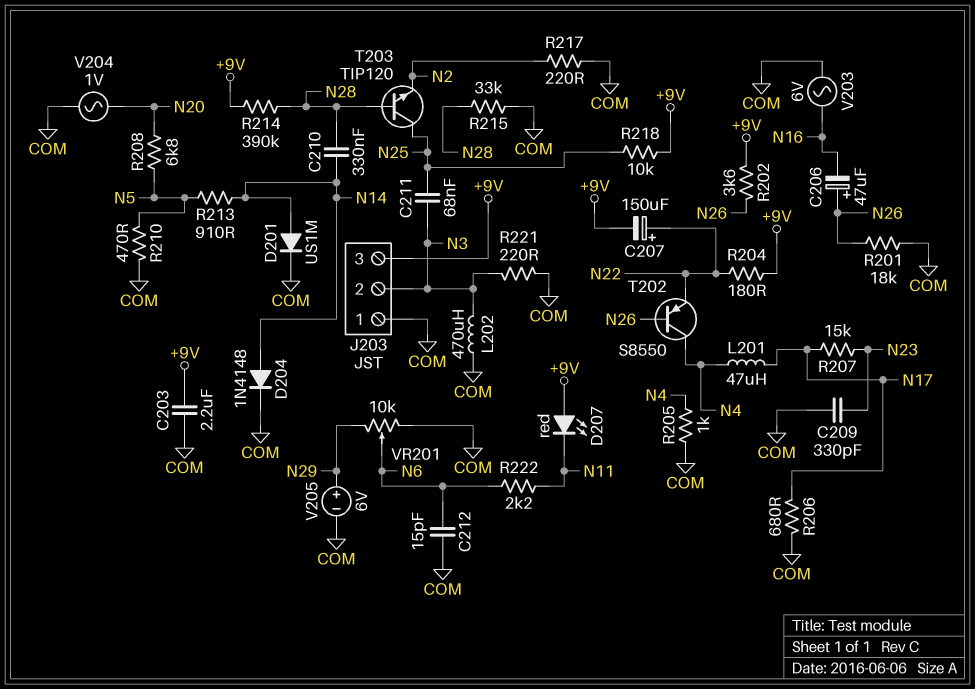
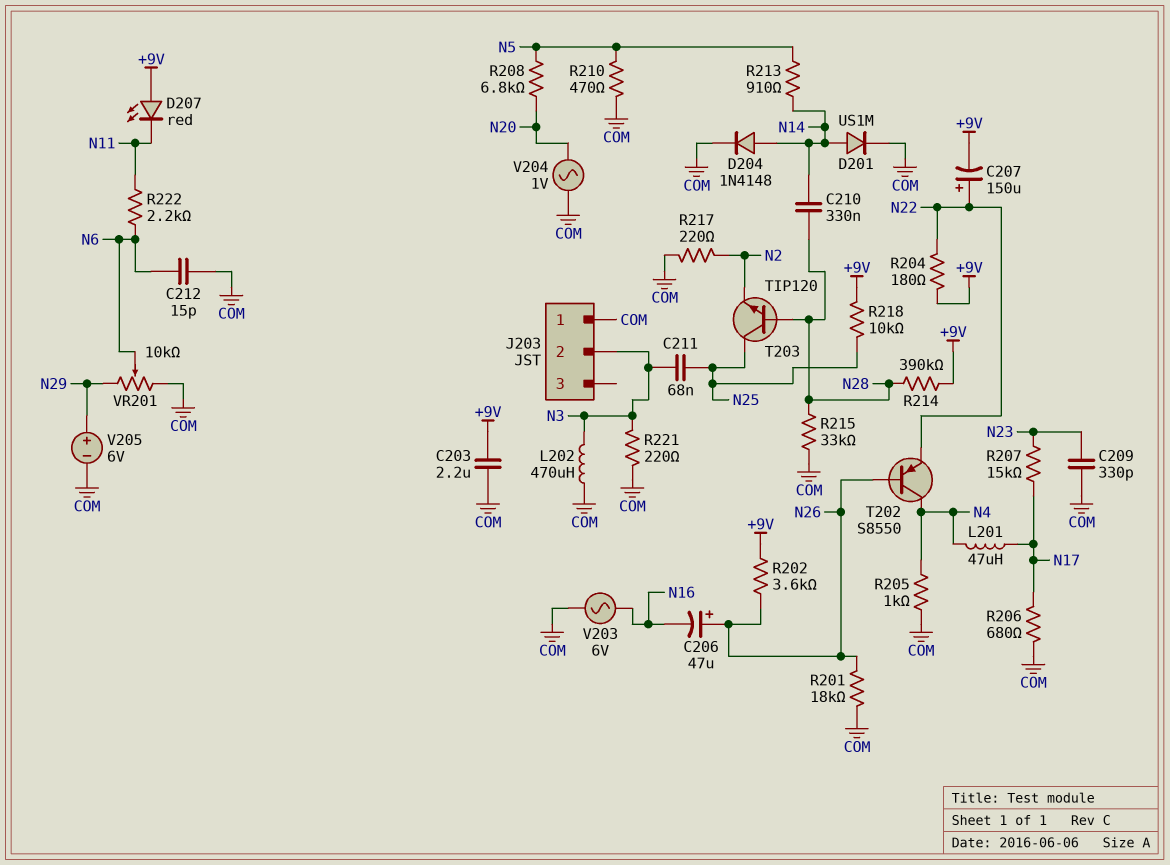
J203 pin 3: +9V -> none

